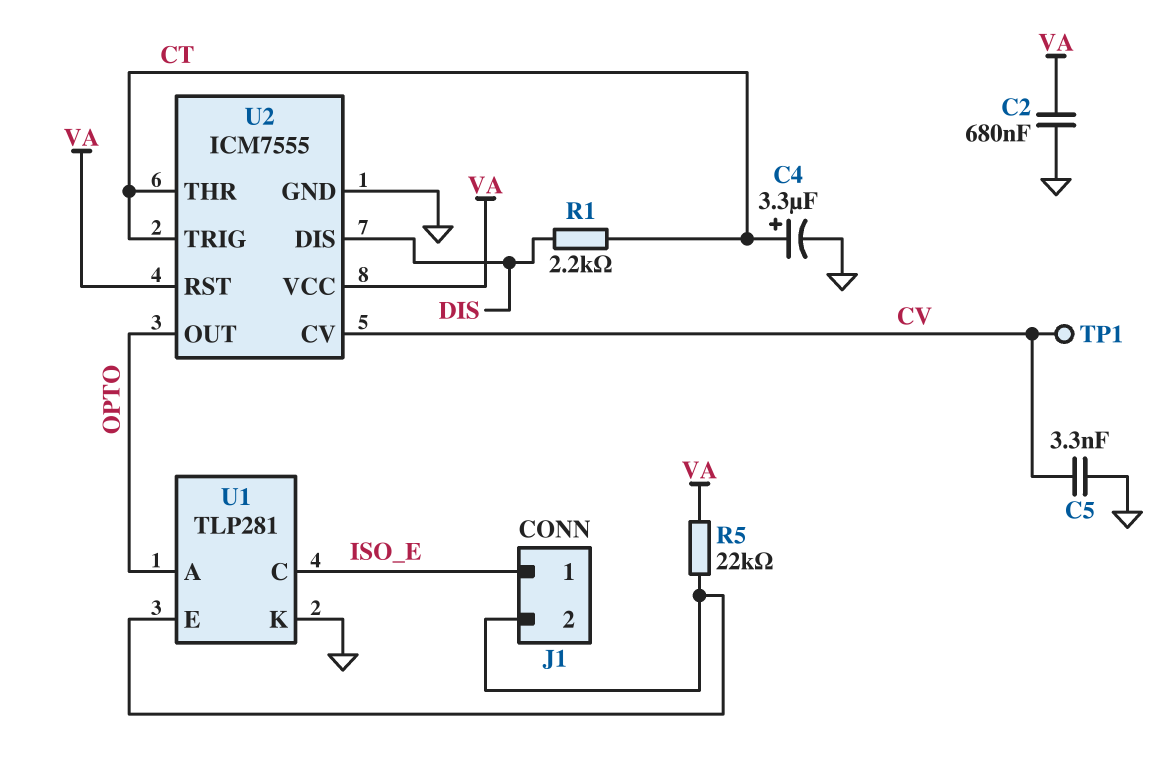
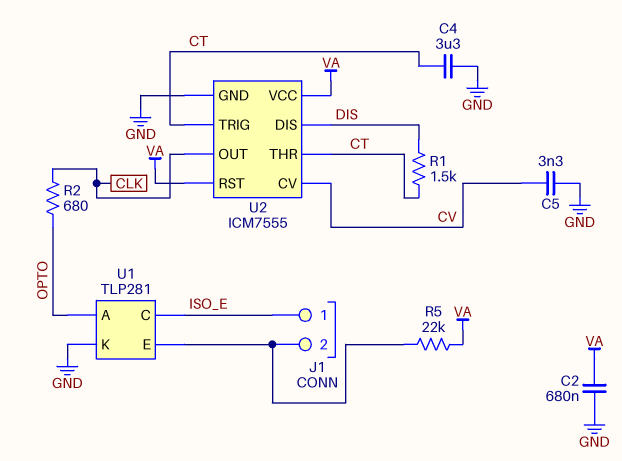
C4: 3.3uF (plus CT, minus GND) -> 3.3uF (CT, GND)
R1: 2.2k (CT, DIS) -> 1.5k (CT, DIS)
R2: none -> 680 (CLK, OPTO)
TP1: test point (CV) -> none
U2 pin OUT: OPTO -> CLK

